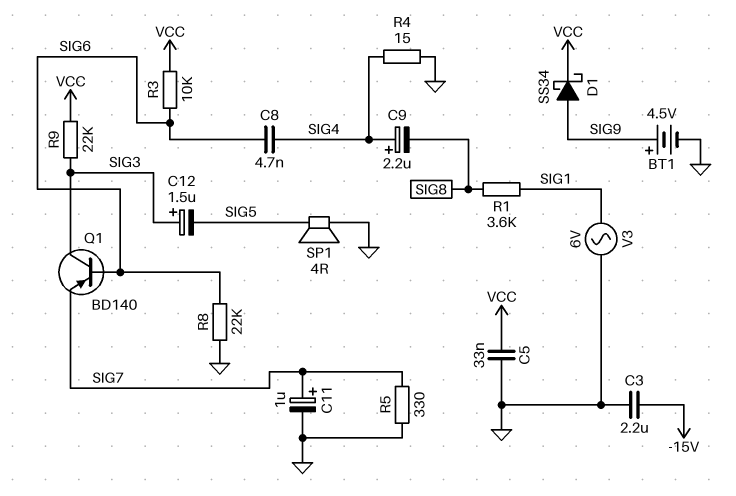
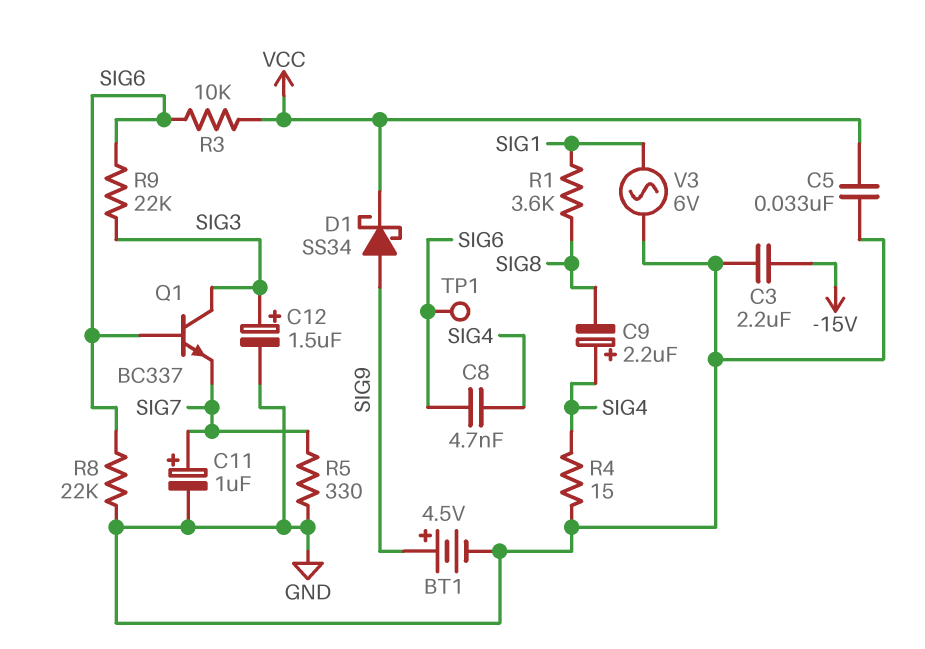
C12: 1.5uF (plus SIG3, minus SIG5) -> 1.5uF (plus SIG3, minus GND)
Q1: PNP BD140 (B SIG6, C SIG3, E SIG7) -> NPN BC337 (B SIG6, C SIG3, E SIG7)
R9: 22k (SIG3, VCC) -> 22k (SIG3, SIG6)
SP1: speaker 4R (GND, SIG5) -> none
TP1: none -> test point (SIG6)

